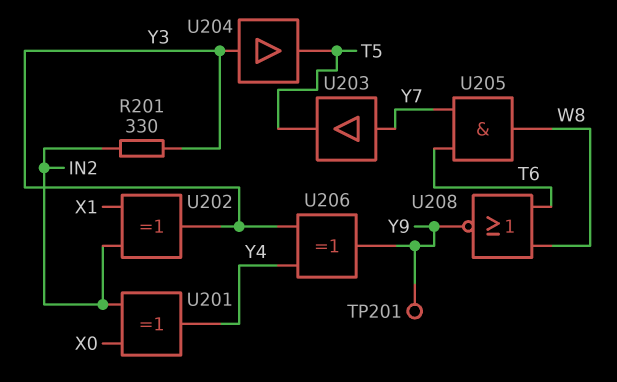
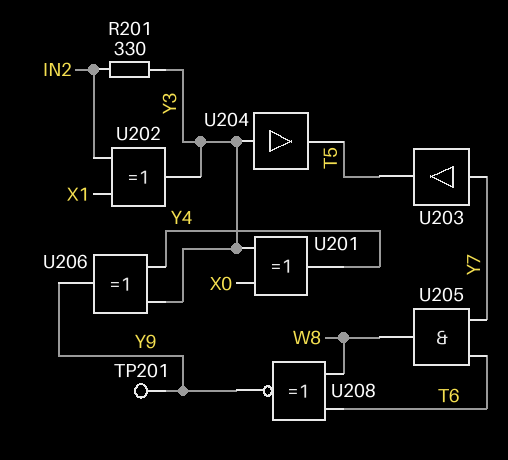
U201: XOR (in IN2, in X0, out Y4) -> XOR (in X0, in Y3, out Y4)
U208: NOR (in T6, in W8, out Y9) -> XNOR (in T6, in W8, out Y9)

